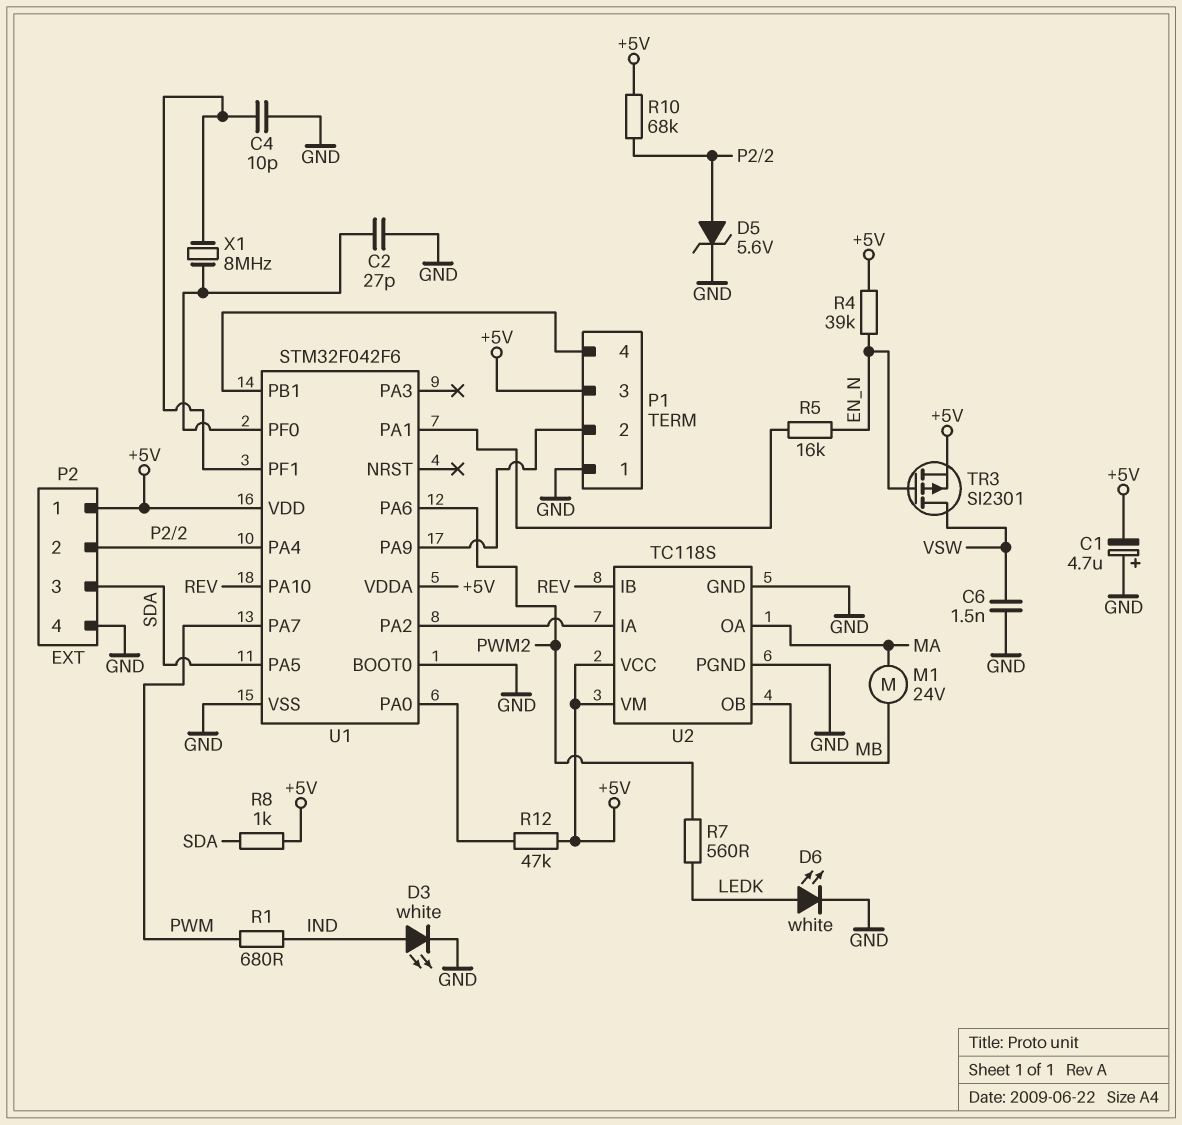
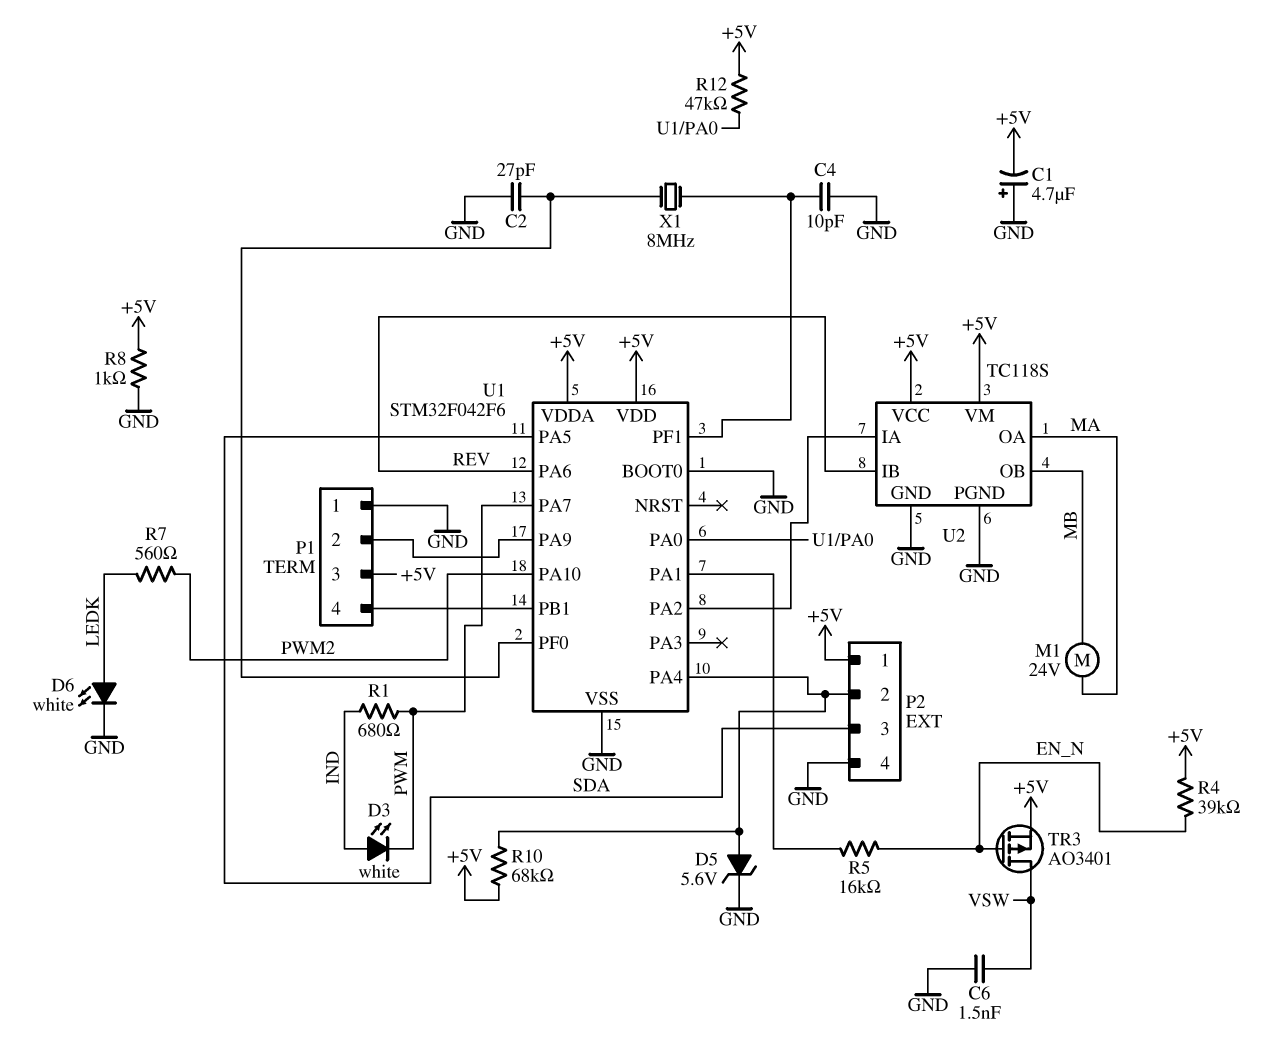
D3: LED white (A IND, K GND) -> LED white (A IND, K PWM)
R8: 1k (+5V, SDA) -> 1k (+5V, GND)
TR3: PMOS SI2301 (G EN_N, D VSW, S +5V) -> PMOS AO3401 (G EN_N, D VSW, S +5V)
U1 pin PA6: PWM2 -> REV
U1 pin PA10: REV -> PWM2

